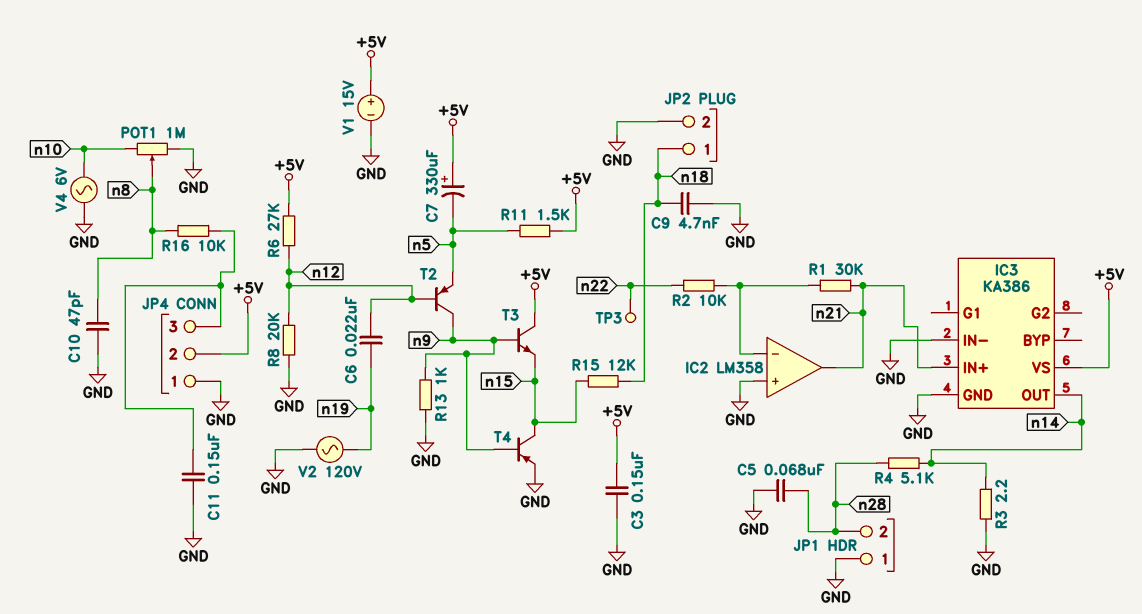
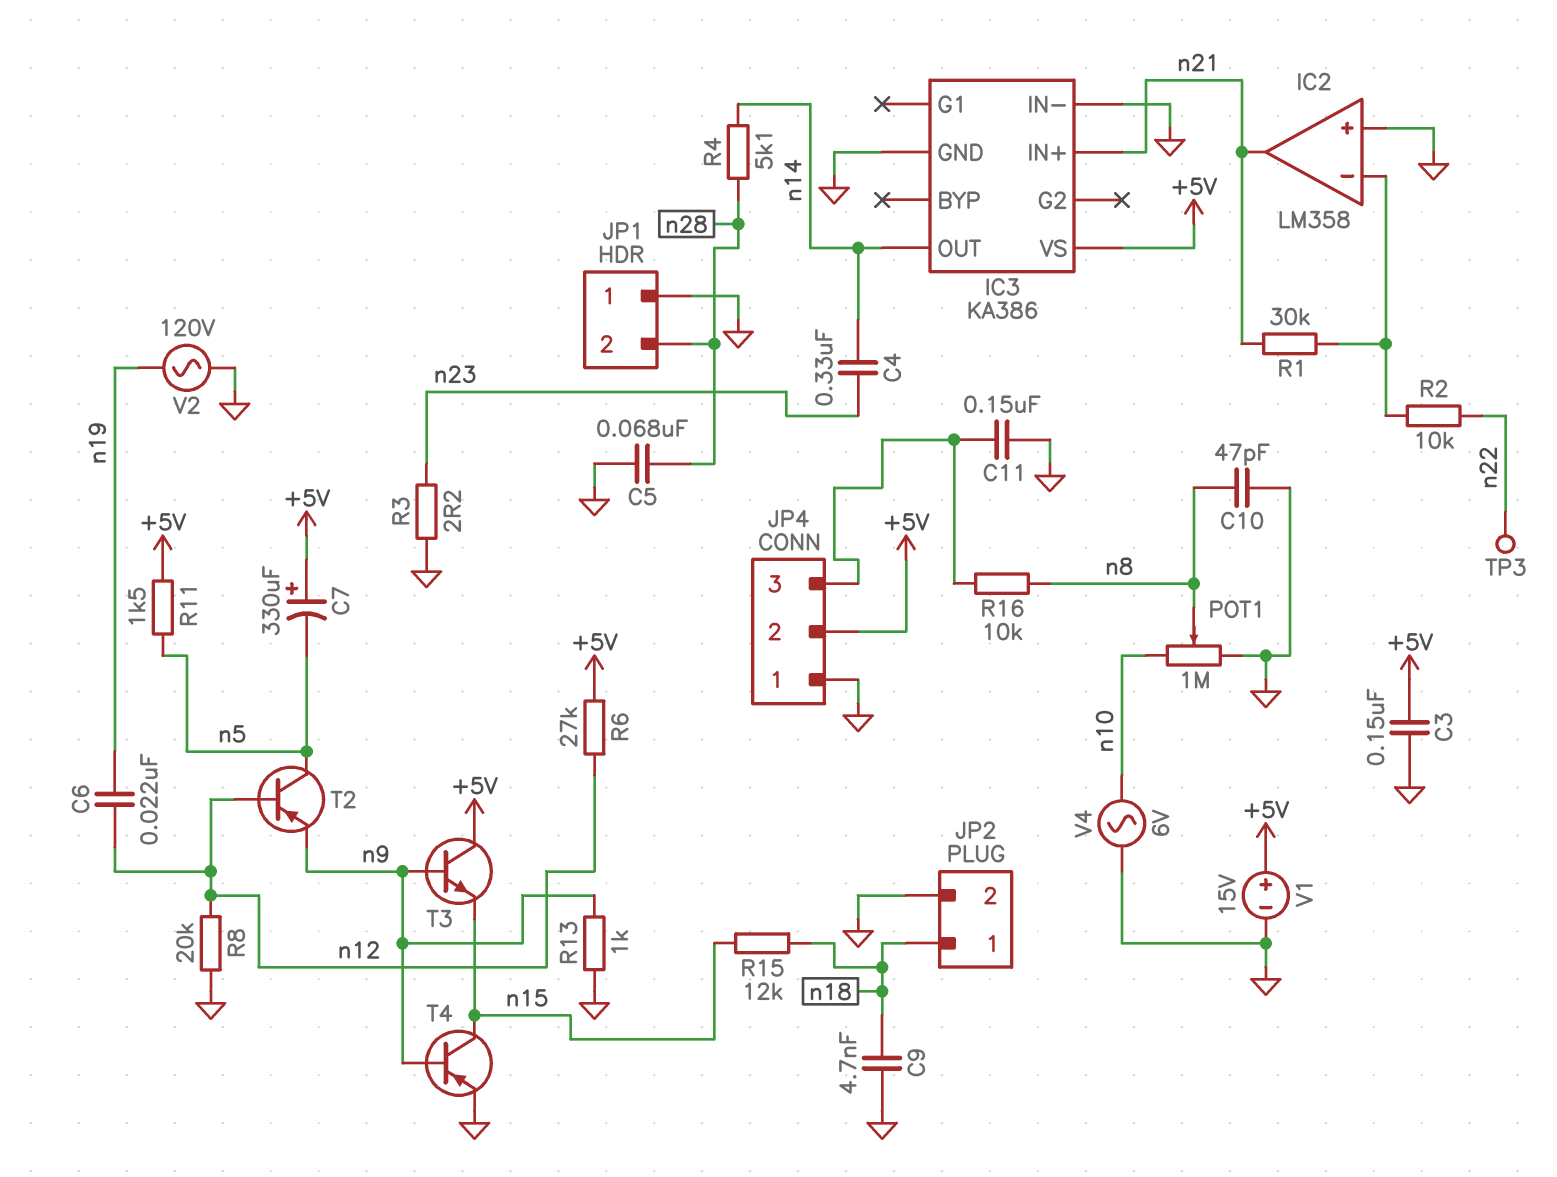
C4: none -> 330nF (n14, n23)
R3: 2.2 (GND, n14) -> 2.2 (GND, n23)
T2: PNP (B n12, C n9, E n5) -> PNP (B n12, C n5, E n9)

